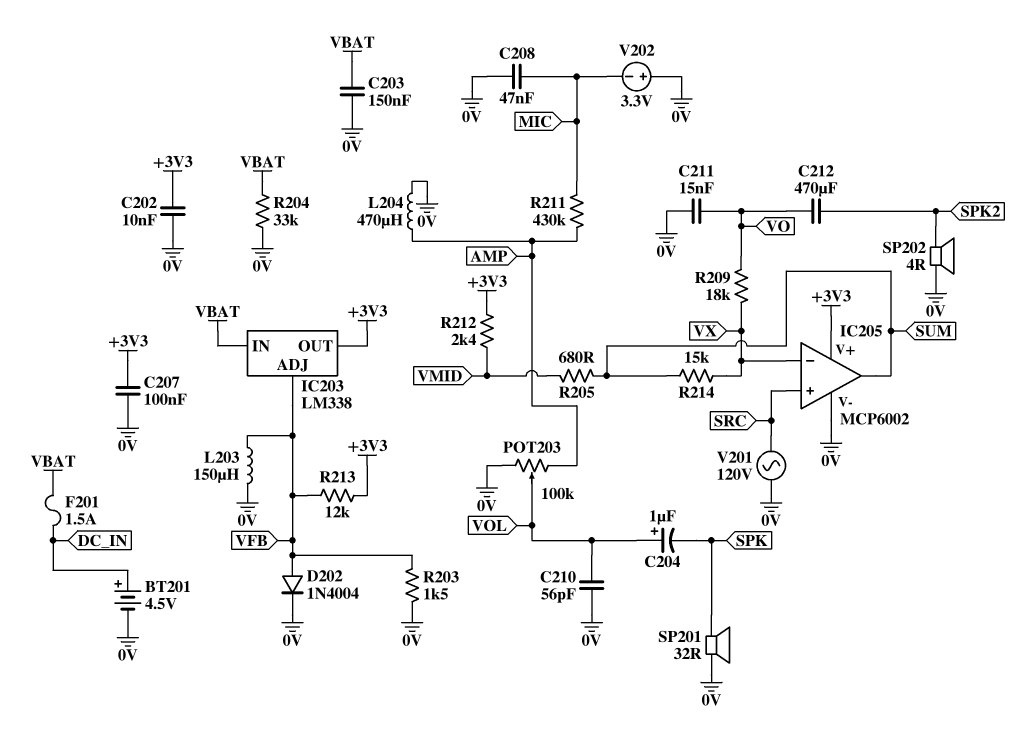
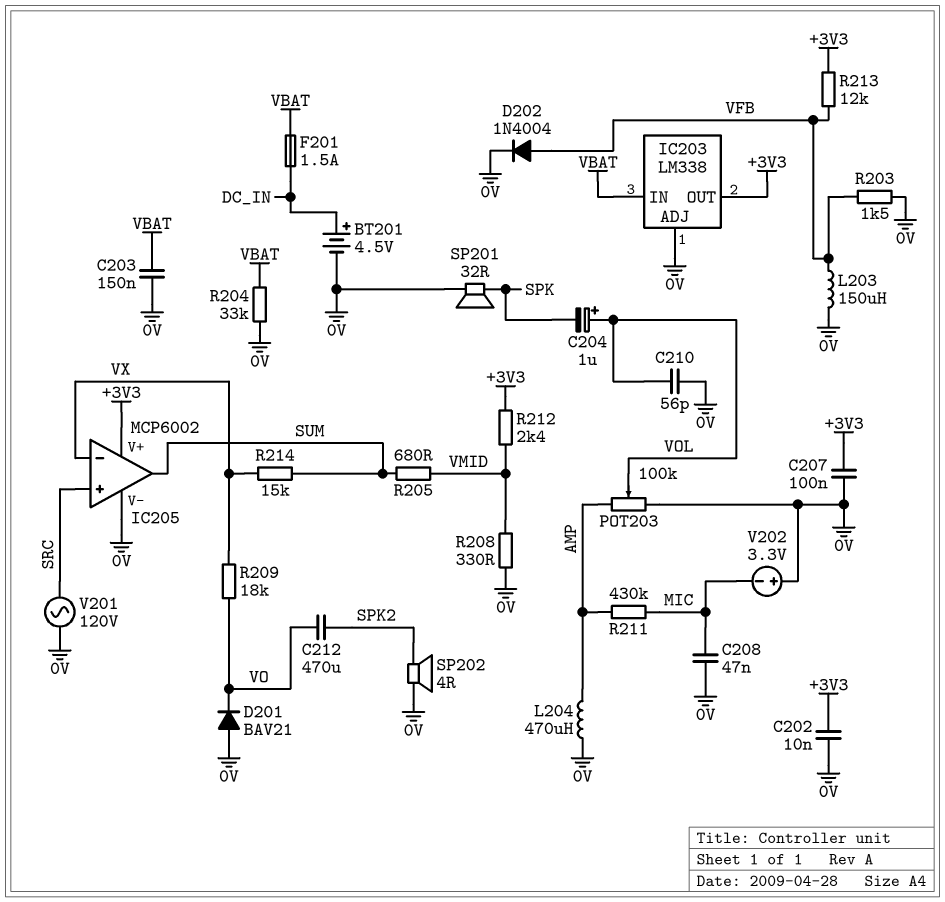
C211: 15nF (0V, VO) -> none
D201: none -> diode BAV21 (A 0V, K VO)
IC203 pin ADJ: VFB -> 0V
R208: none -> 330 (0V, VMID)

